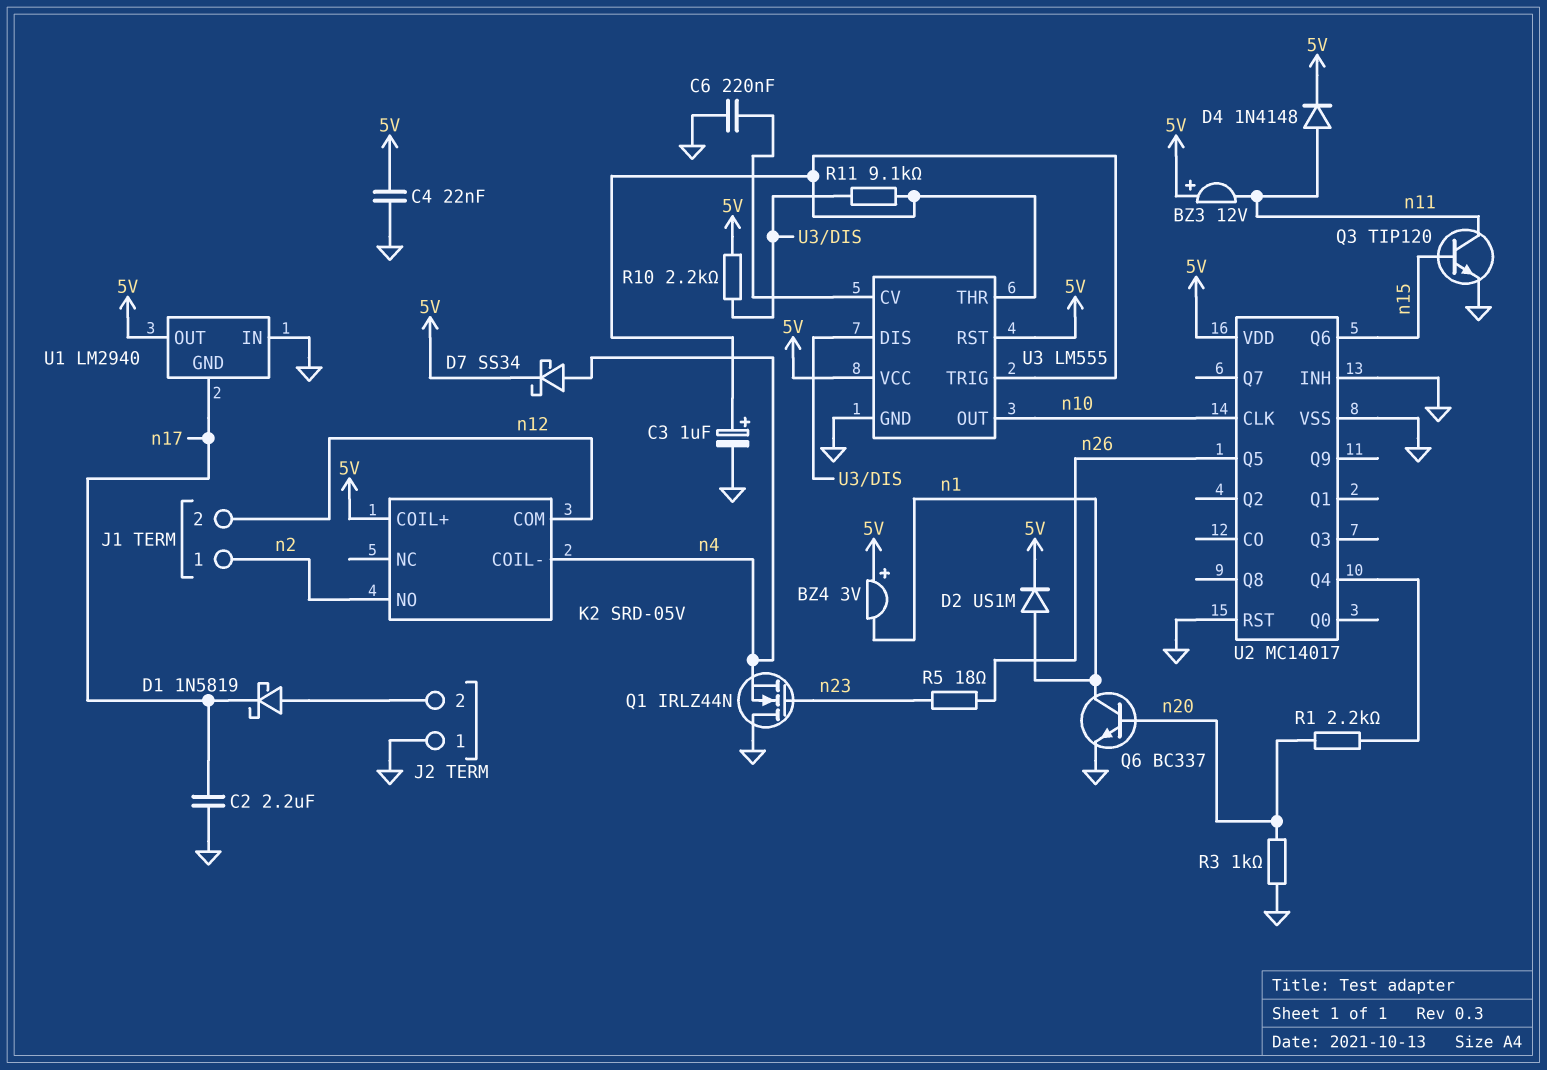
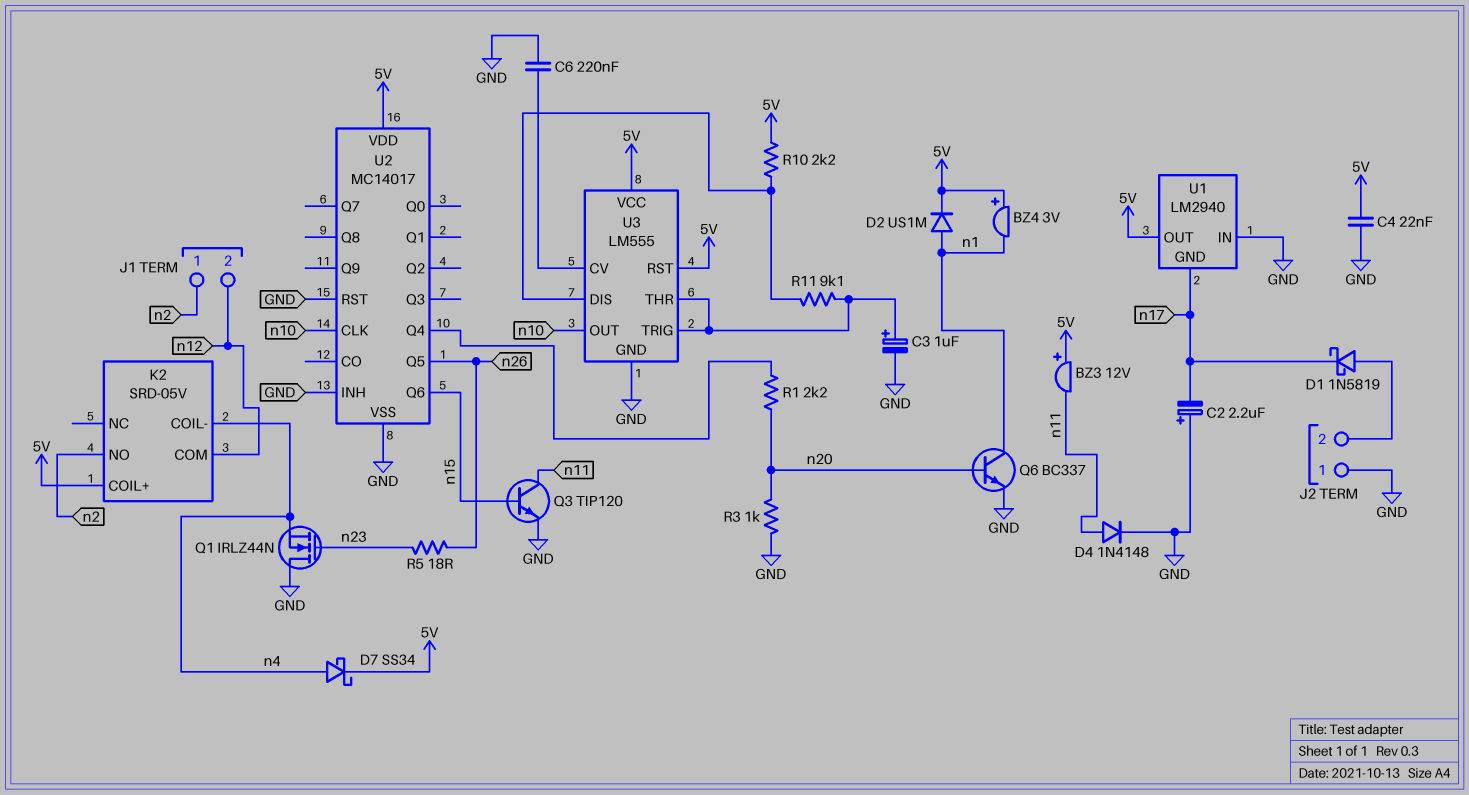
C2: 2.2uF (GND, n17) -> 2.2uF (plus GND, minus n17)
D4: diode 1N4148 (A n11, K 5V) -> diode 1N4148 (A n11, K GND)

